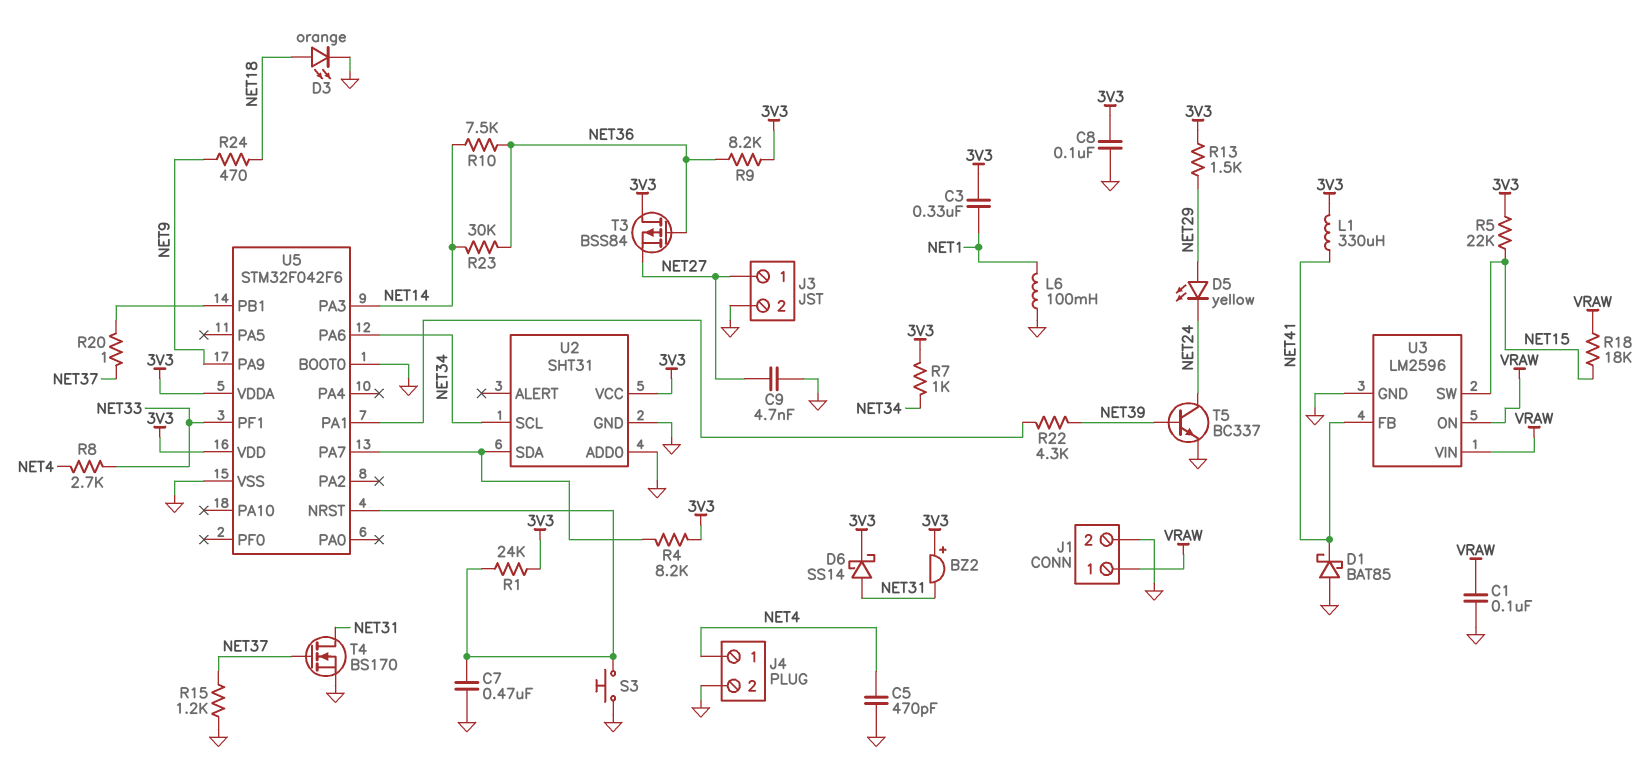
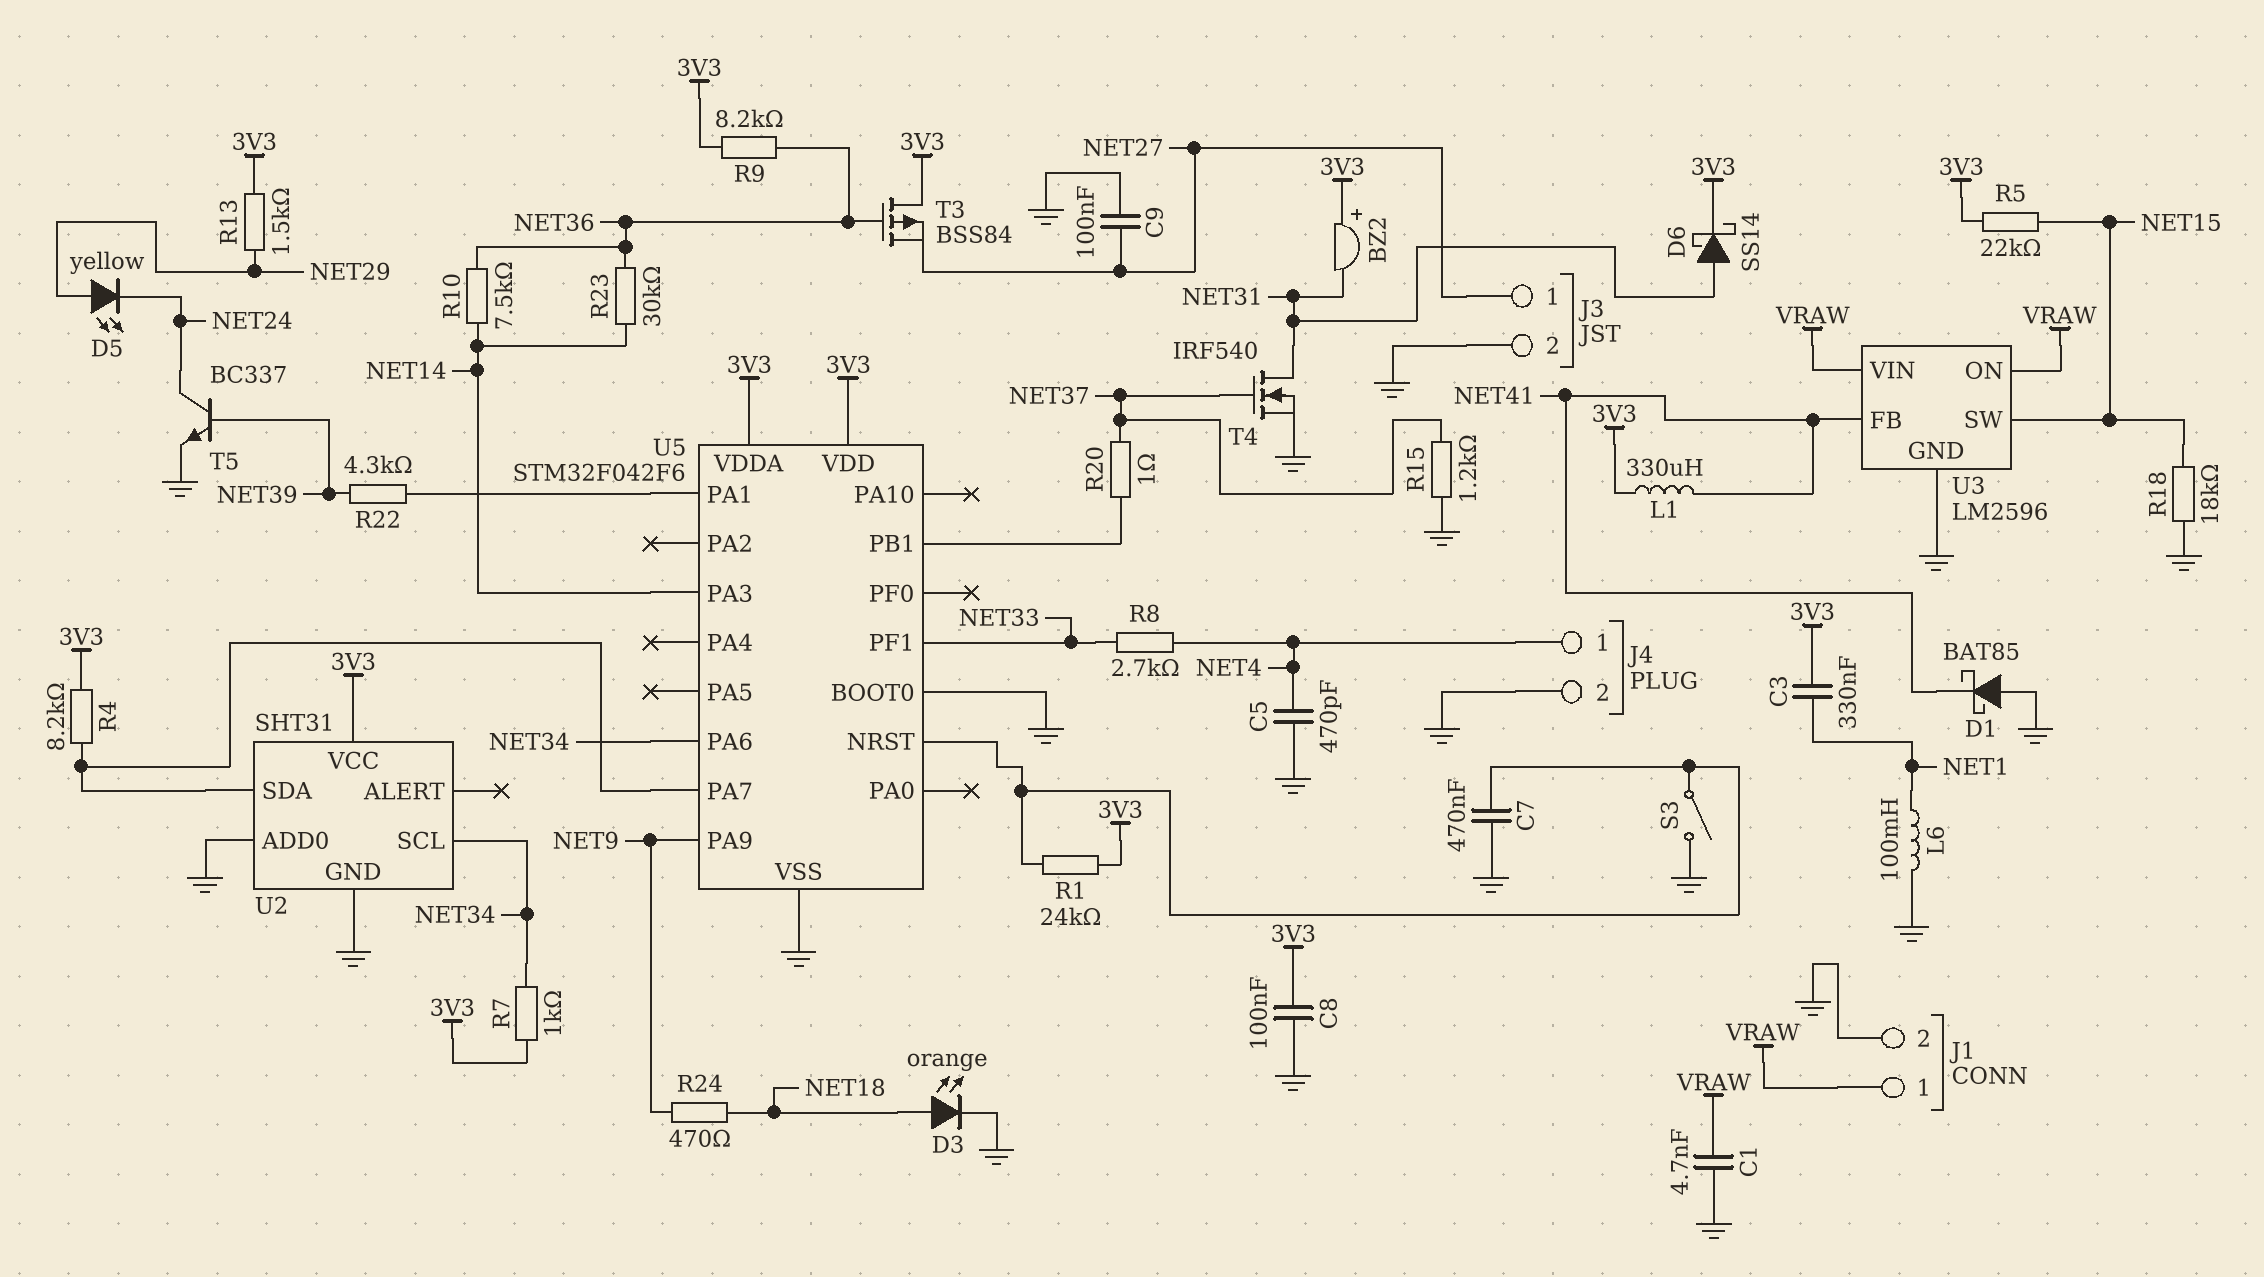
C1: 100nF (GND, VRAW) -> 4.7nF (GND, VRAW)
C9: 4.7nF (GND, NET27) -> 100nF (GND, NET27)
R18: 18k (NET15, VRAW) -> 18k (GND, NET15)
S3: button (GND, U5/NRST) -> switch (GND, U5/NRST)
T4: NMOS BS170 (G NET37, D NET31, S GND) -> NMOS IRF540 (G NET37, D NET31, S GND)

